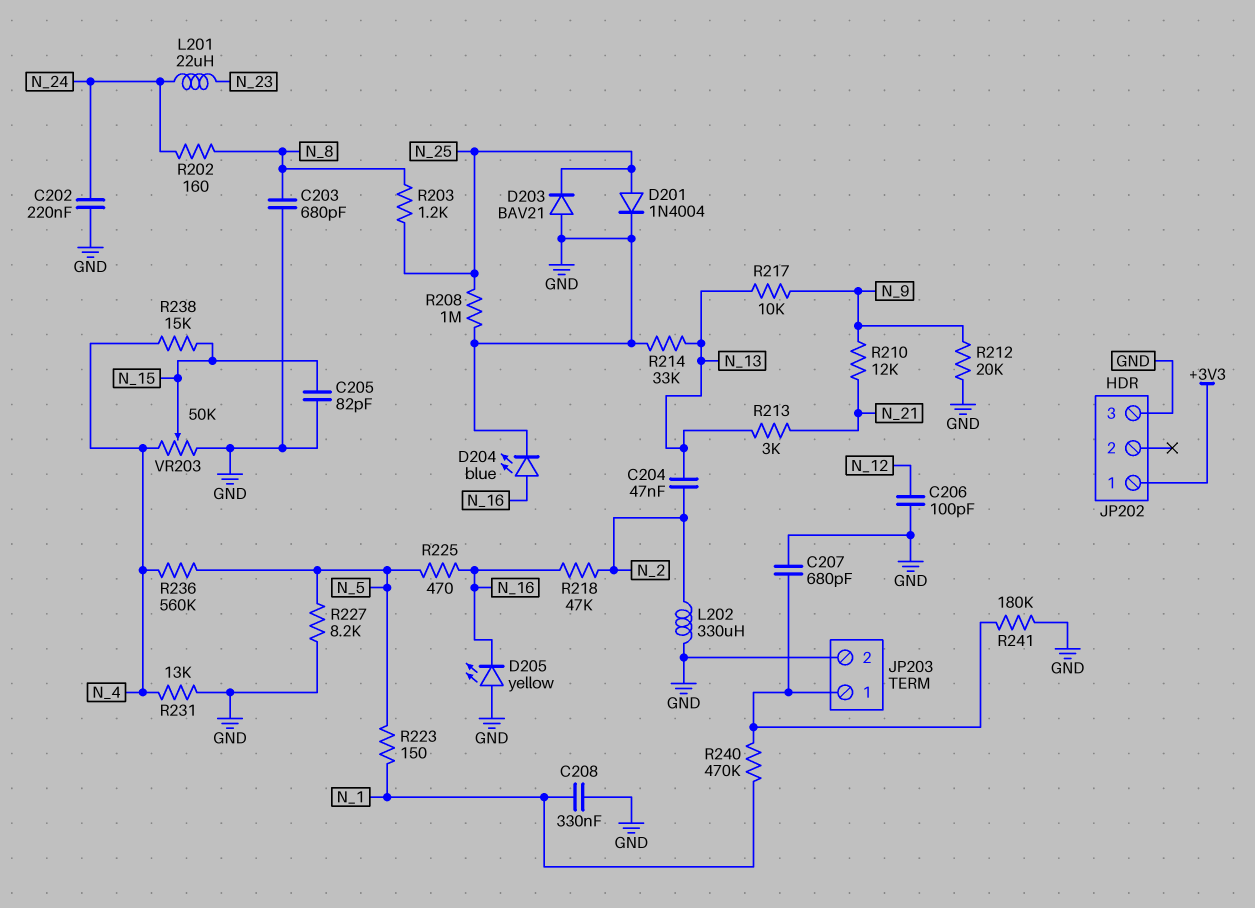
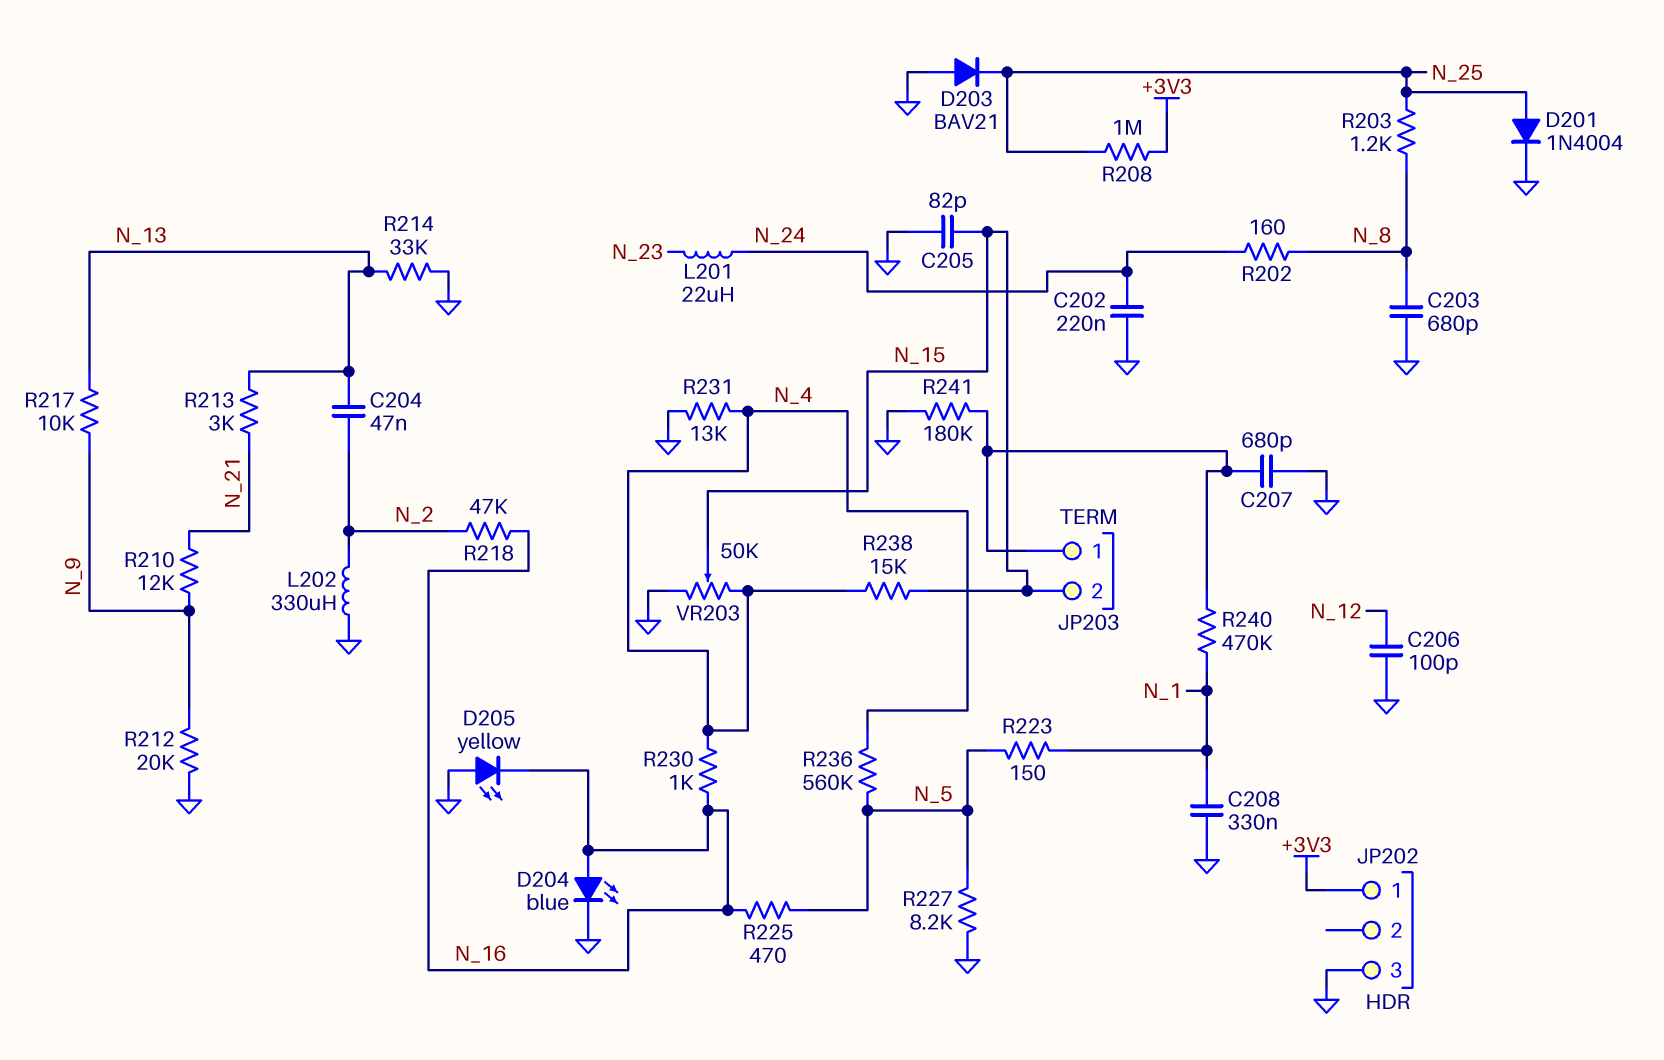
JP203 pin 2: GND -> N_15
R208: 1M (GND, N_25) -> 1M (+3V3, N_25)
R230: none -> 1k (N_4, N_16)

